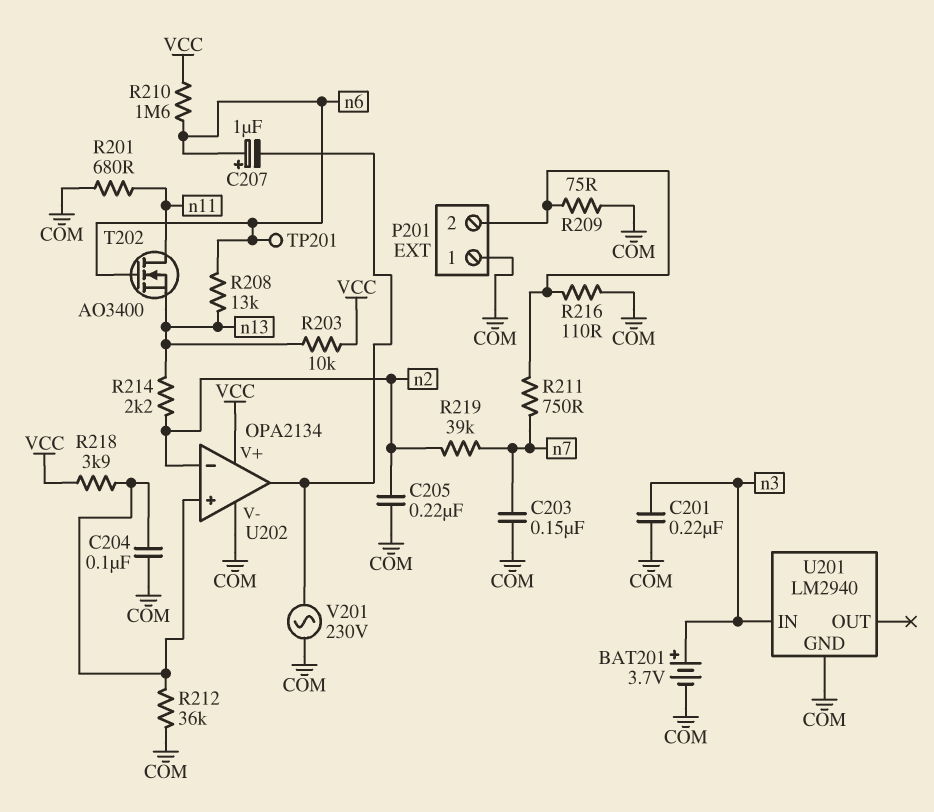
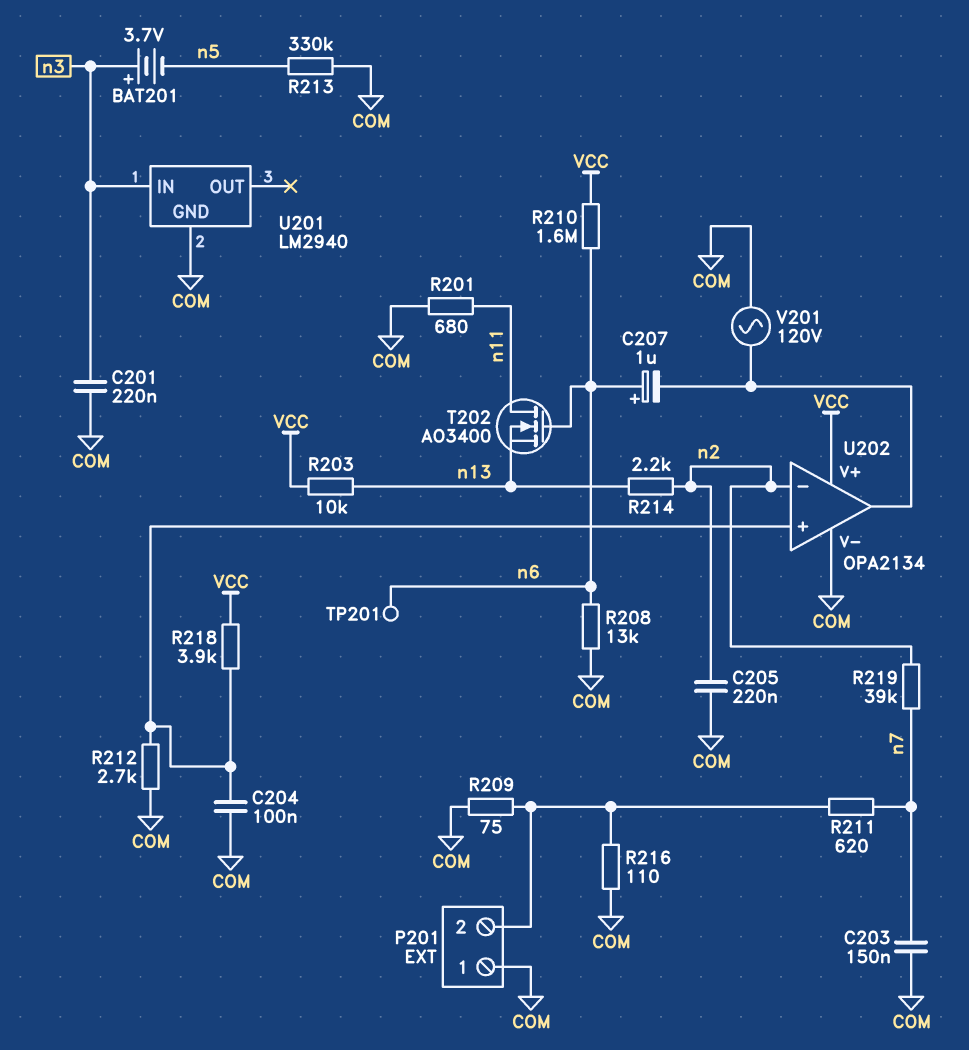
BAT201: 3.7V (plus n3, minus COM) -> 3.7V (plus n3, minus n5)
R208: 13k (n6, n13) -> 13k (COM, n6)
R211: 750 (P201/2, n7) -> 620 (P201/2, n7)
R212: 36k (COM, U202/in+) -> 2.7k (COM, U202/in+)
R213: none -> 330k (COM, n5)
V201: AC 230V (COM, U202/out) -> AC 120V (COM, U202/out)

